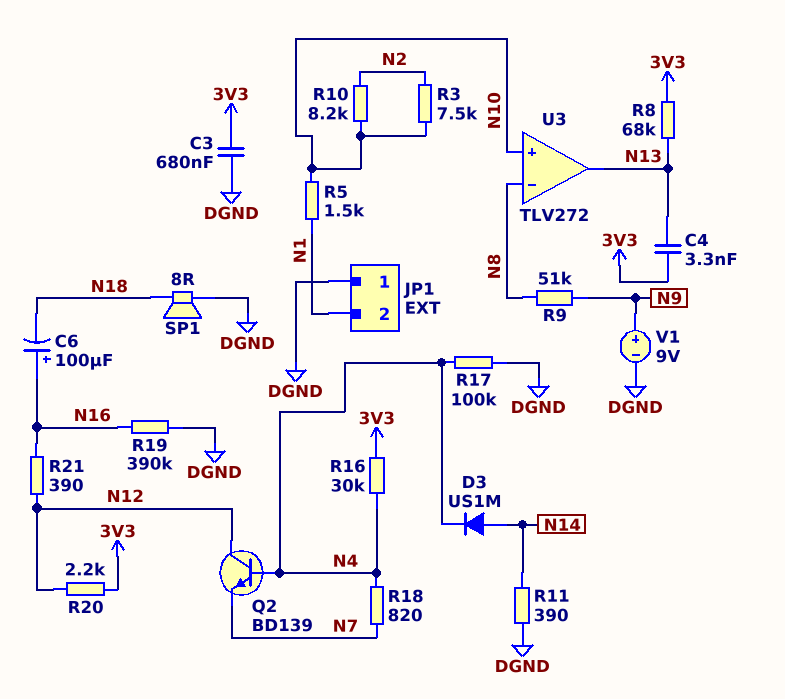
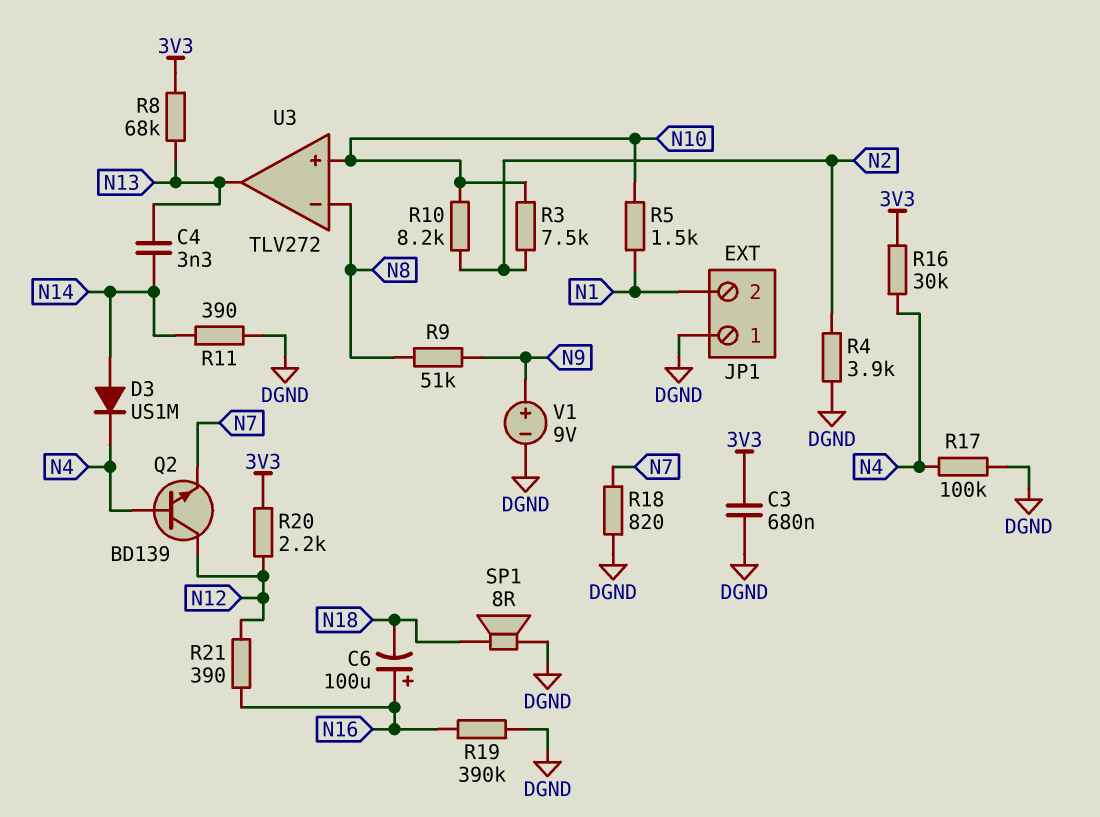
C4: 3.3nF (3V3, N13) -> 3.3nF (N13, N14)
R4: none -> 3.9k (DGND, N2)
R18: 820 (N4, N7) -> 820 (DGND, N7)

